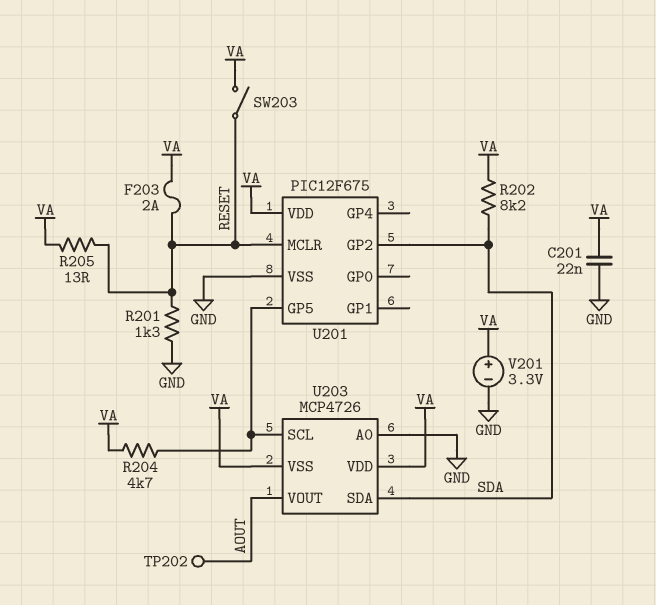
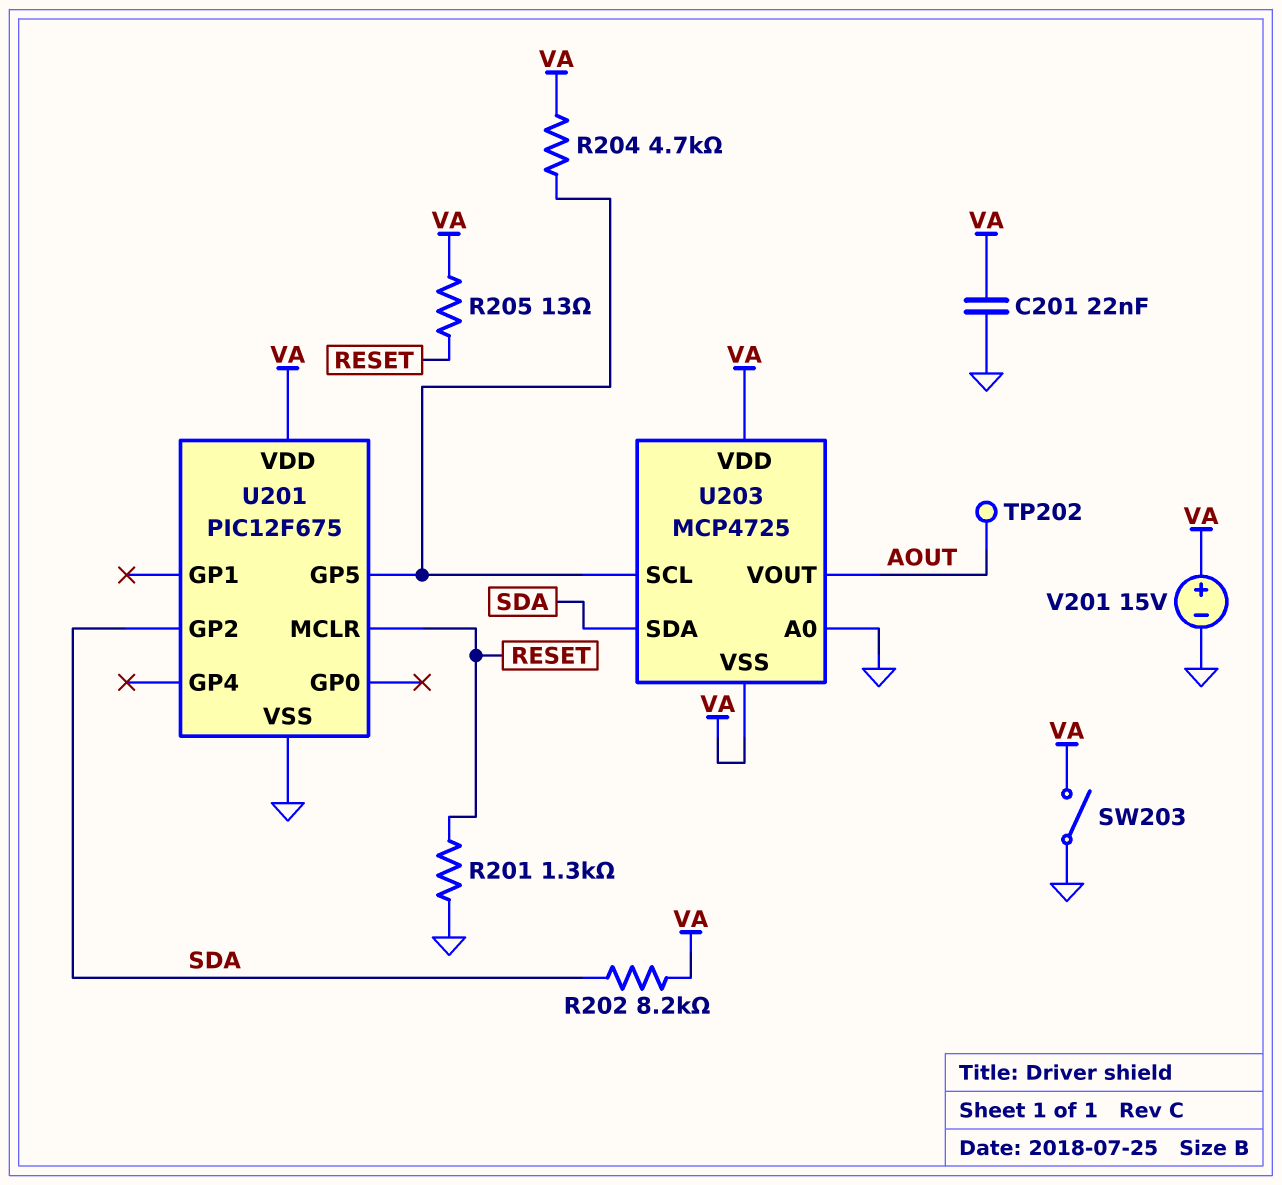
F203: 2A (RESET, VA) -> none
SW203: switch (RESET, VA) -> switch (GND, VA)
U203: MCP4726 -> MCP4725
V201: 3.3V (plus VA, minus GND) -> 15V (plus VA, minus GND)

